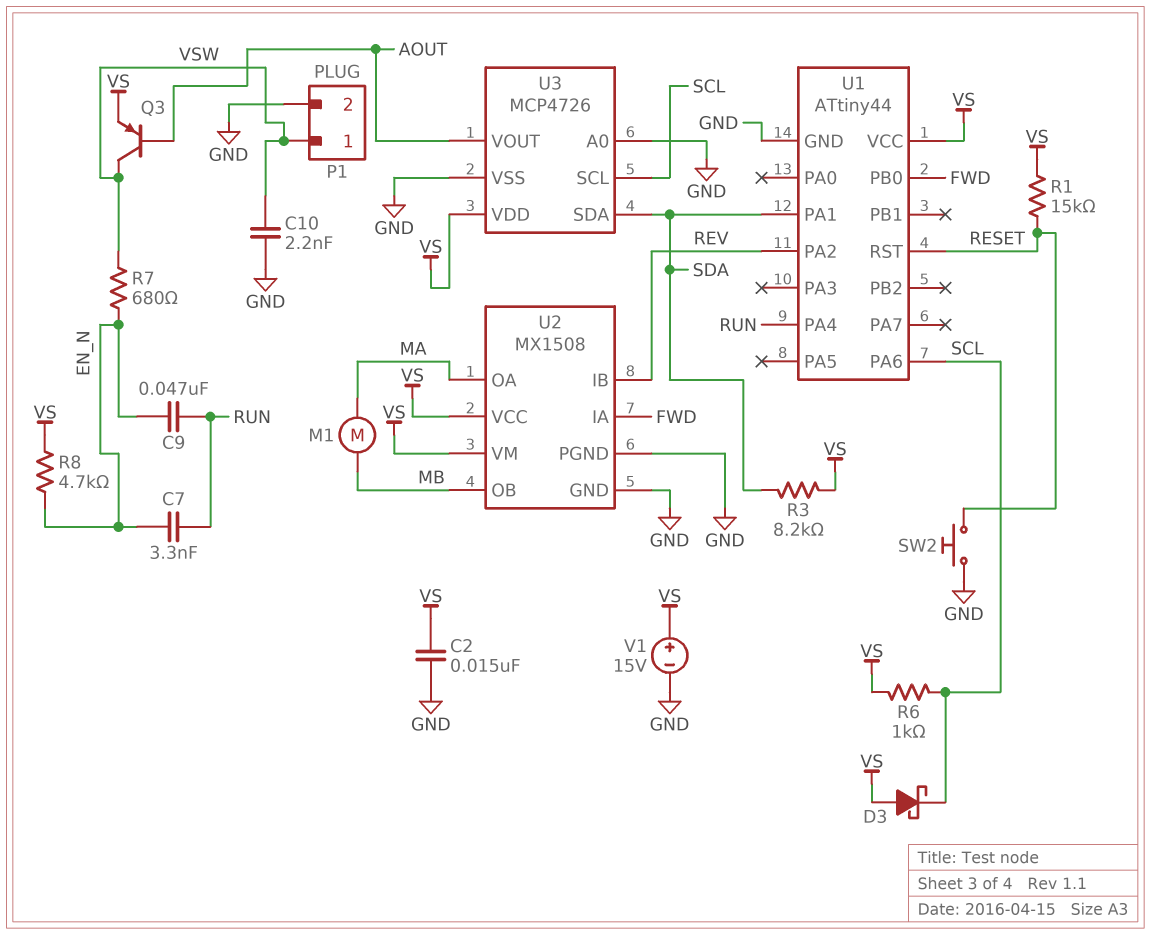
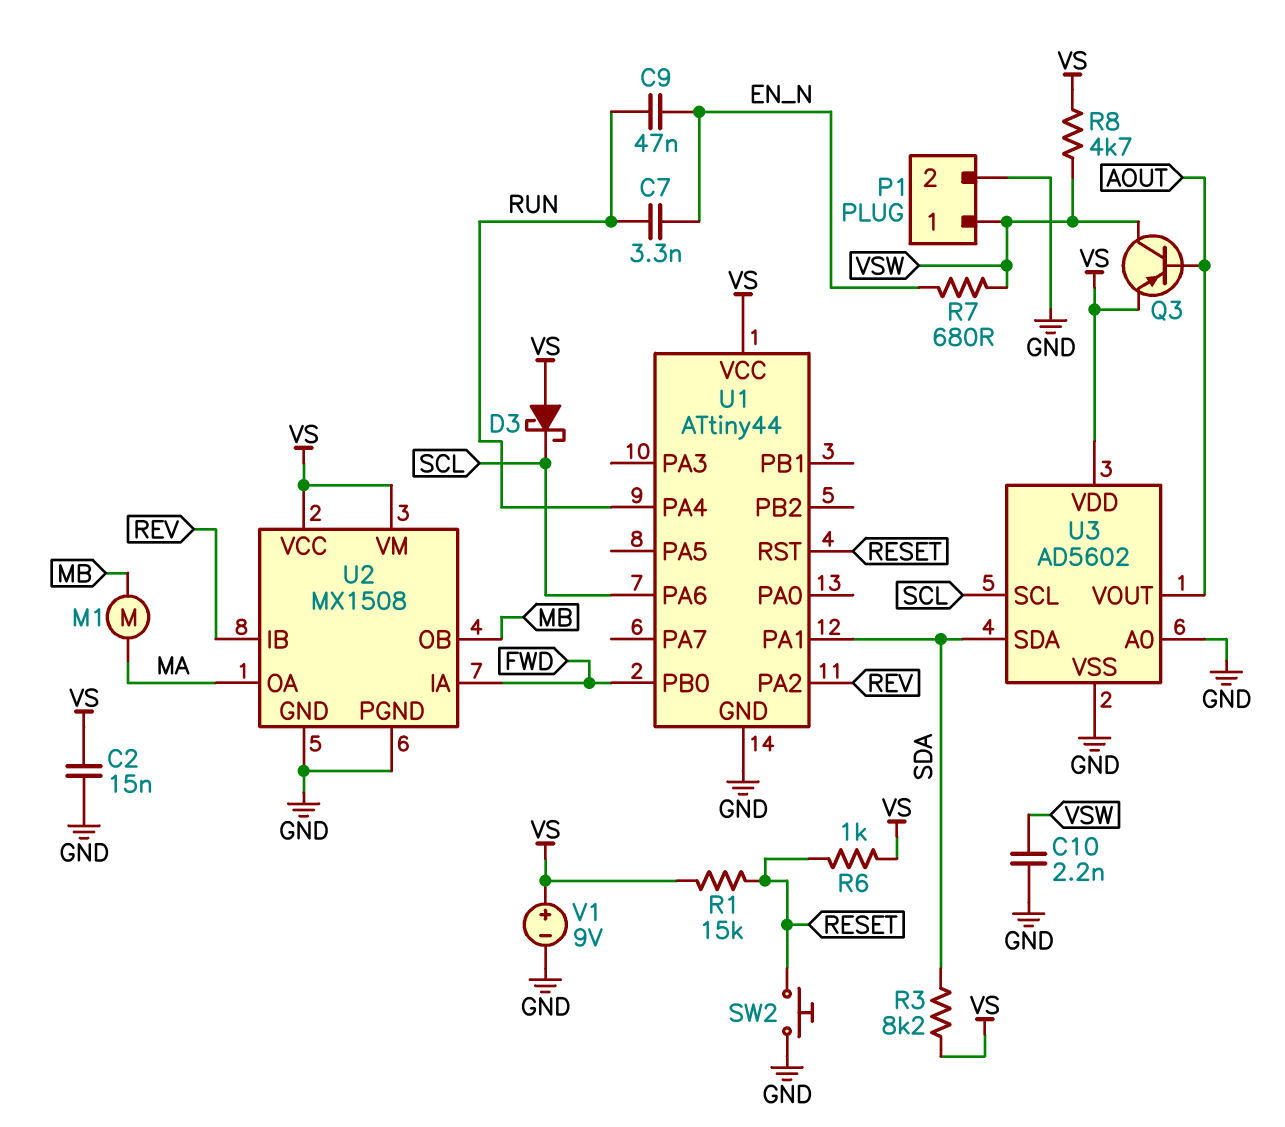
R6: 1k (SCL, VS) -> 1k (RESET, VS)
R8: 4.7k (EN_N, VS) -> 4.7k (VS, VSW)
U3: MCP4726 -> AD5602
V1: 15V (plus VS, minus GND) -> 9V (plus VS, minus GND)

